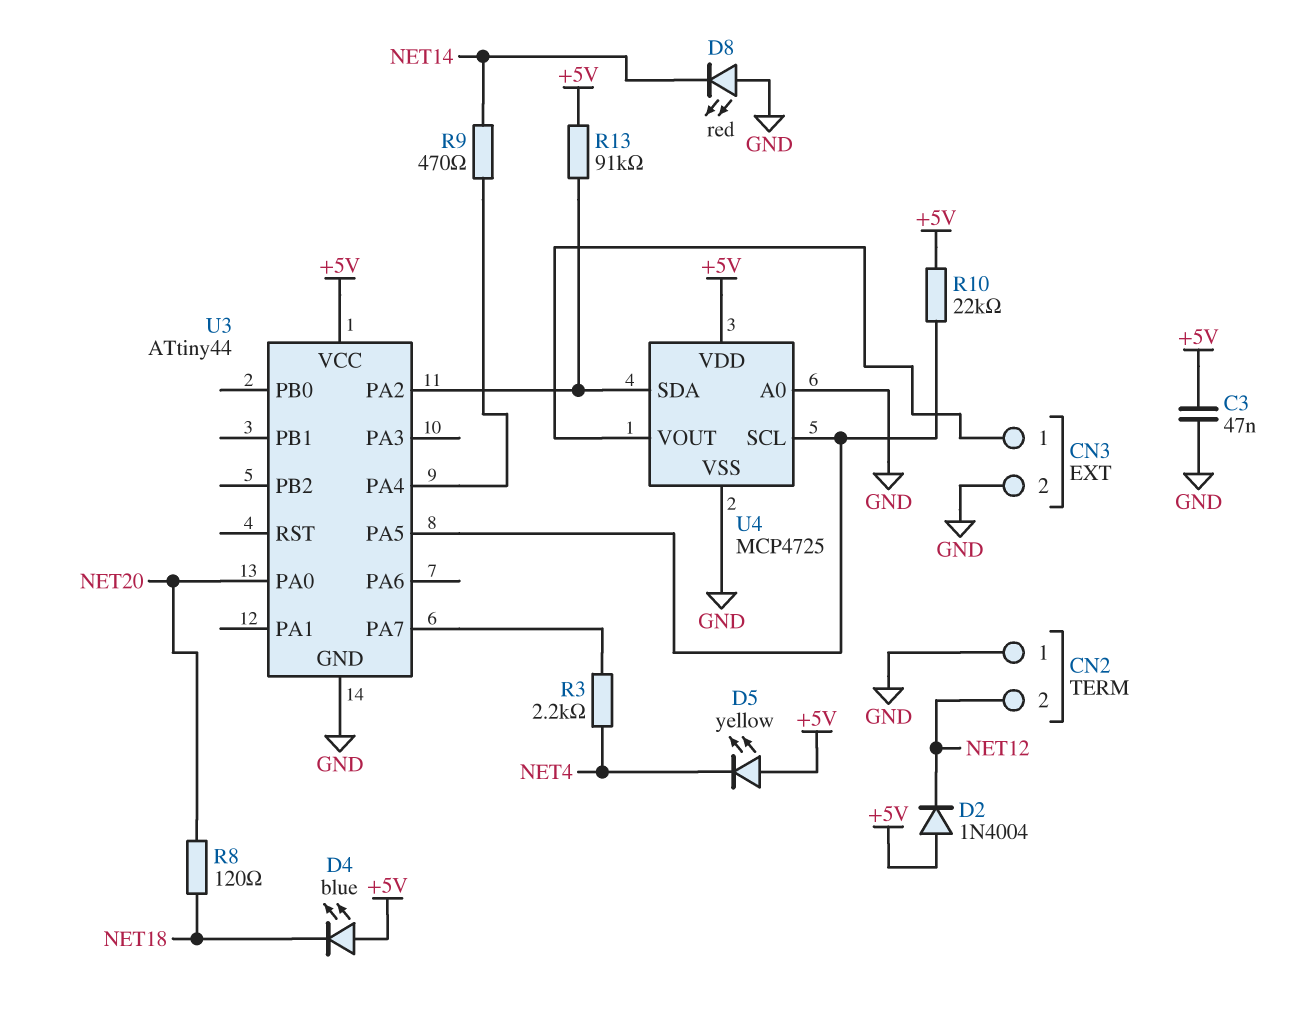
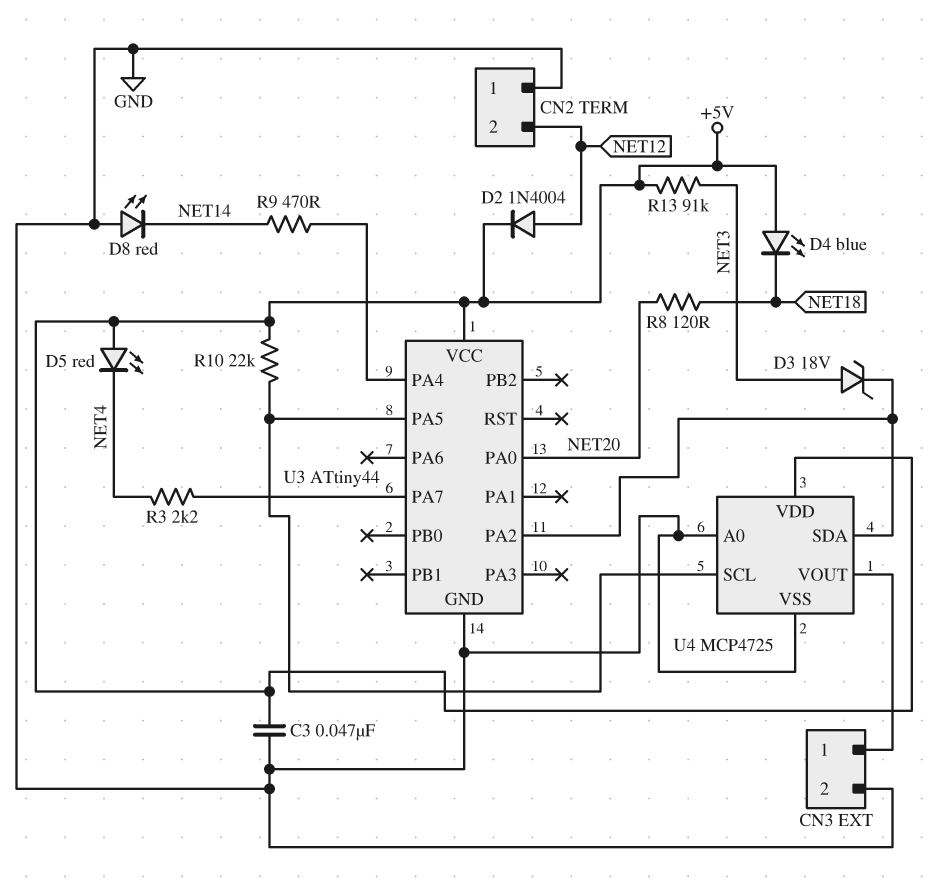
D2: diode 1N4004 (A +5V, K NET12) -> diode 1N4004 (A NET12, K +5V)
D3: none -> zener 18V (A NET3, K U3/PA2)
D5: LED yellow (A +5V, K NET4) -> LED red (A +5V, K NET4)
R13: 91k (+5V, U3/PA2) -> 91k (+5V, NET3)

